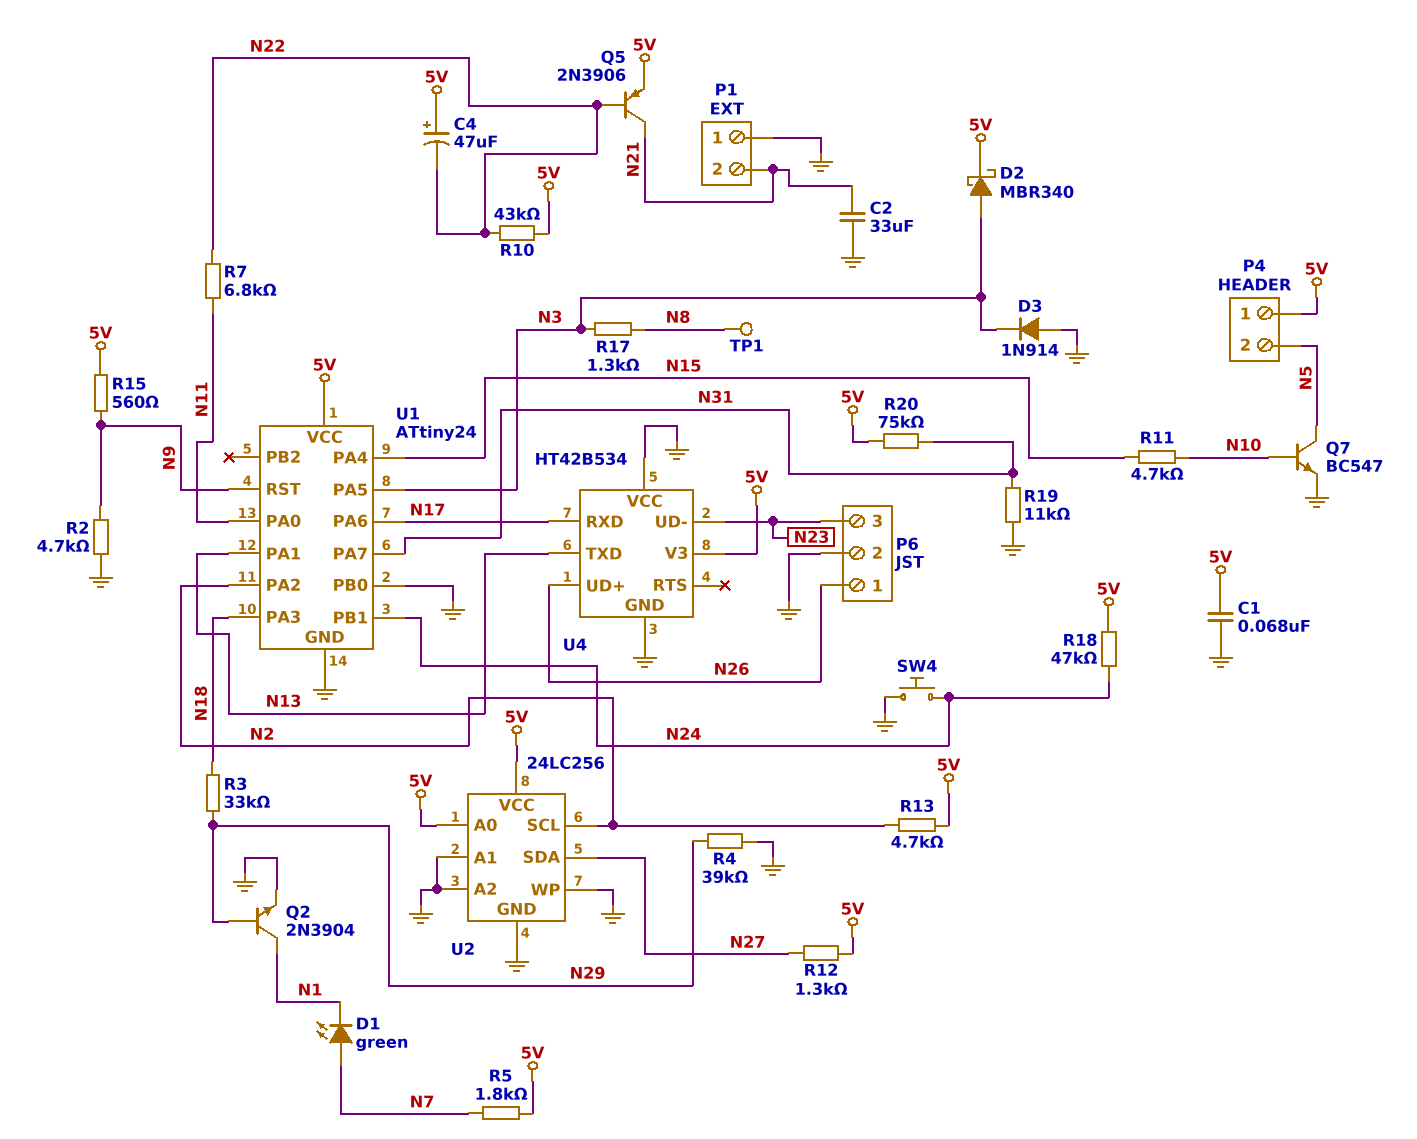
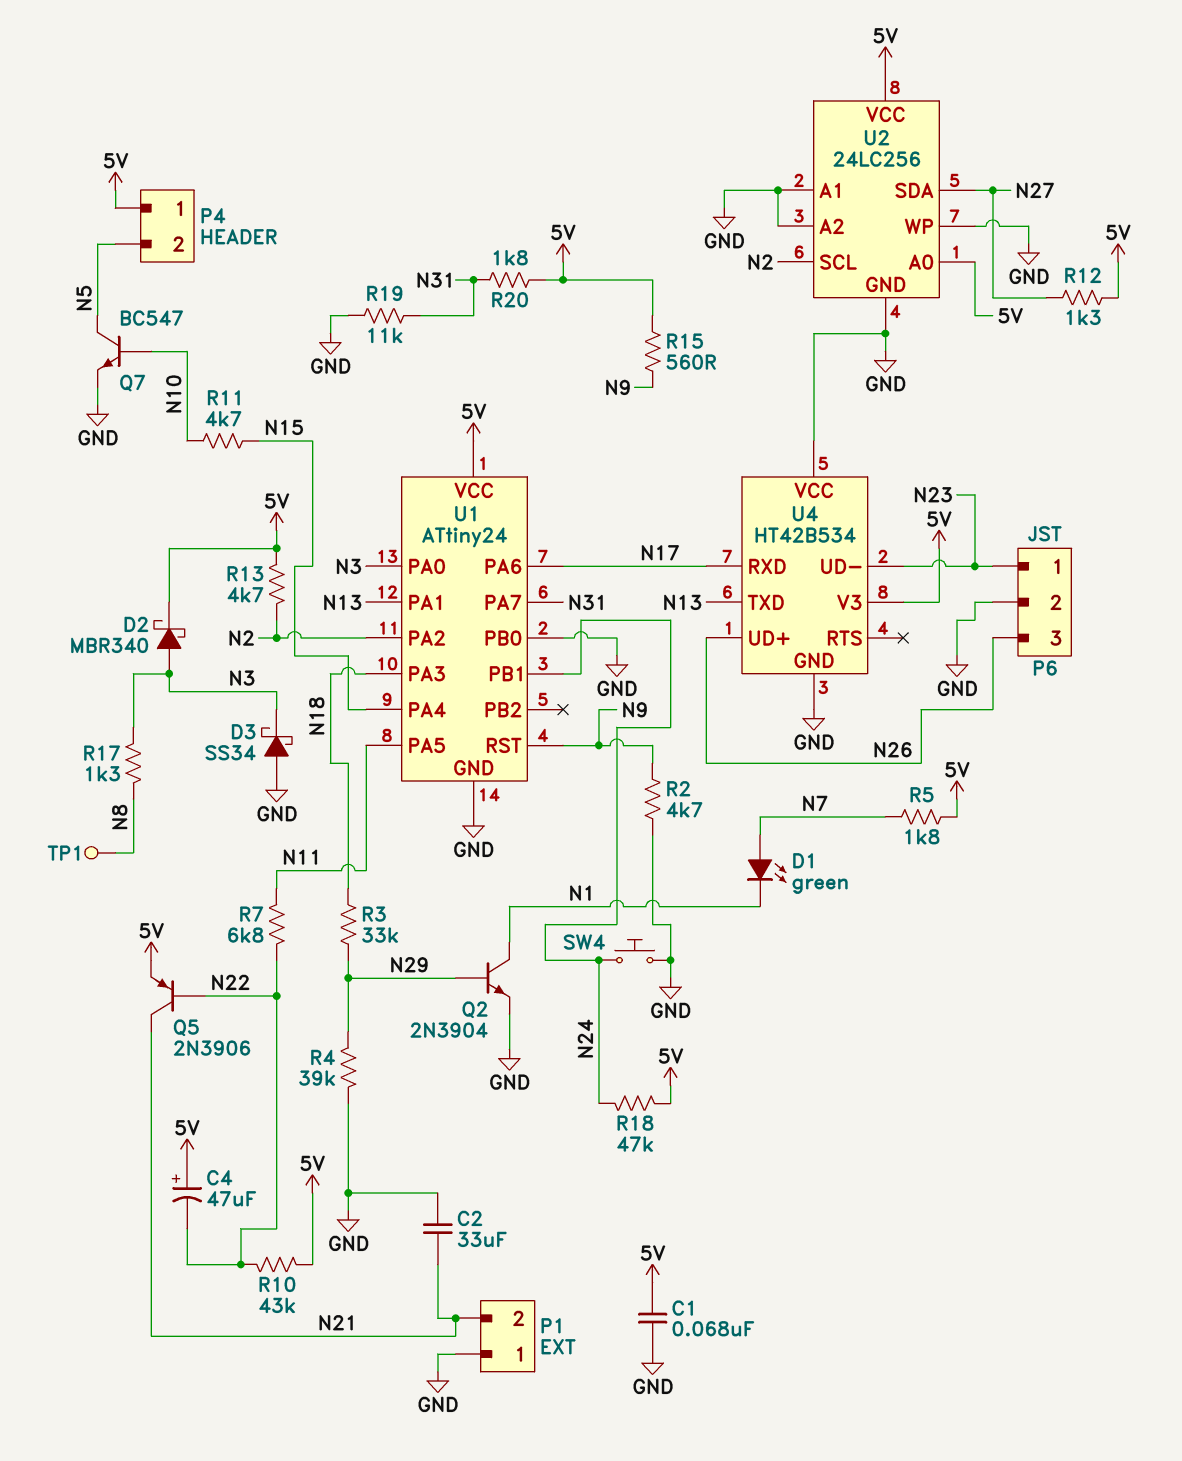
D3: diode 1N914 (A GND, K N3) -> schottky SS34 (A GND, K N3)
P6 pin 1: N26 -> N23
P6 pin 3: N23 -> N26
R20: 75k (5V, N31) -> 1.8k (5V, N31)
U1 pin PA0: N11 -> N3
U1 pin PA5: N3 -> N11

